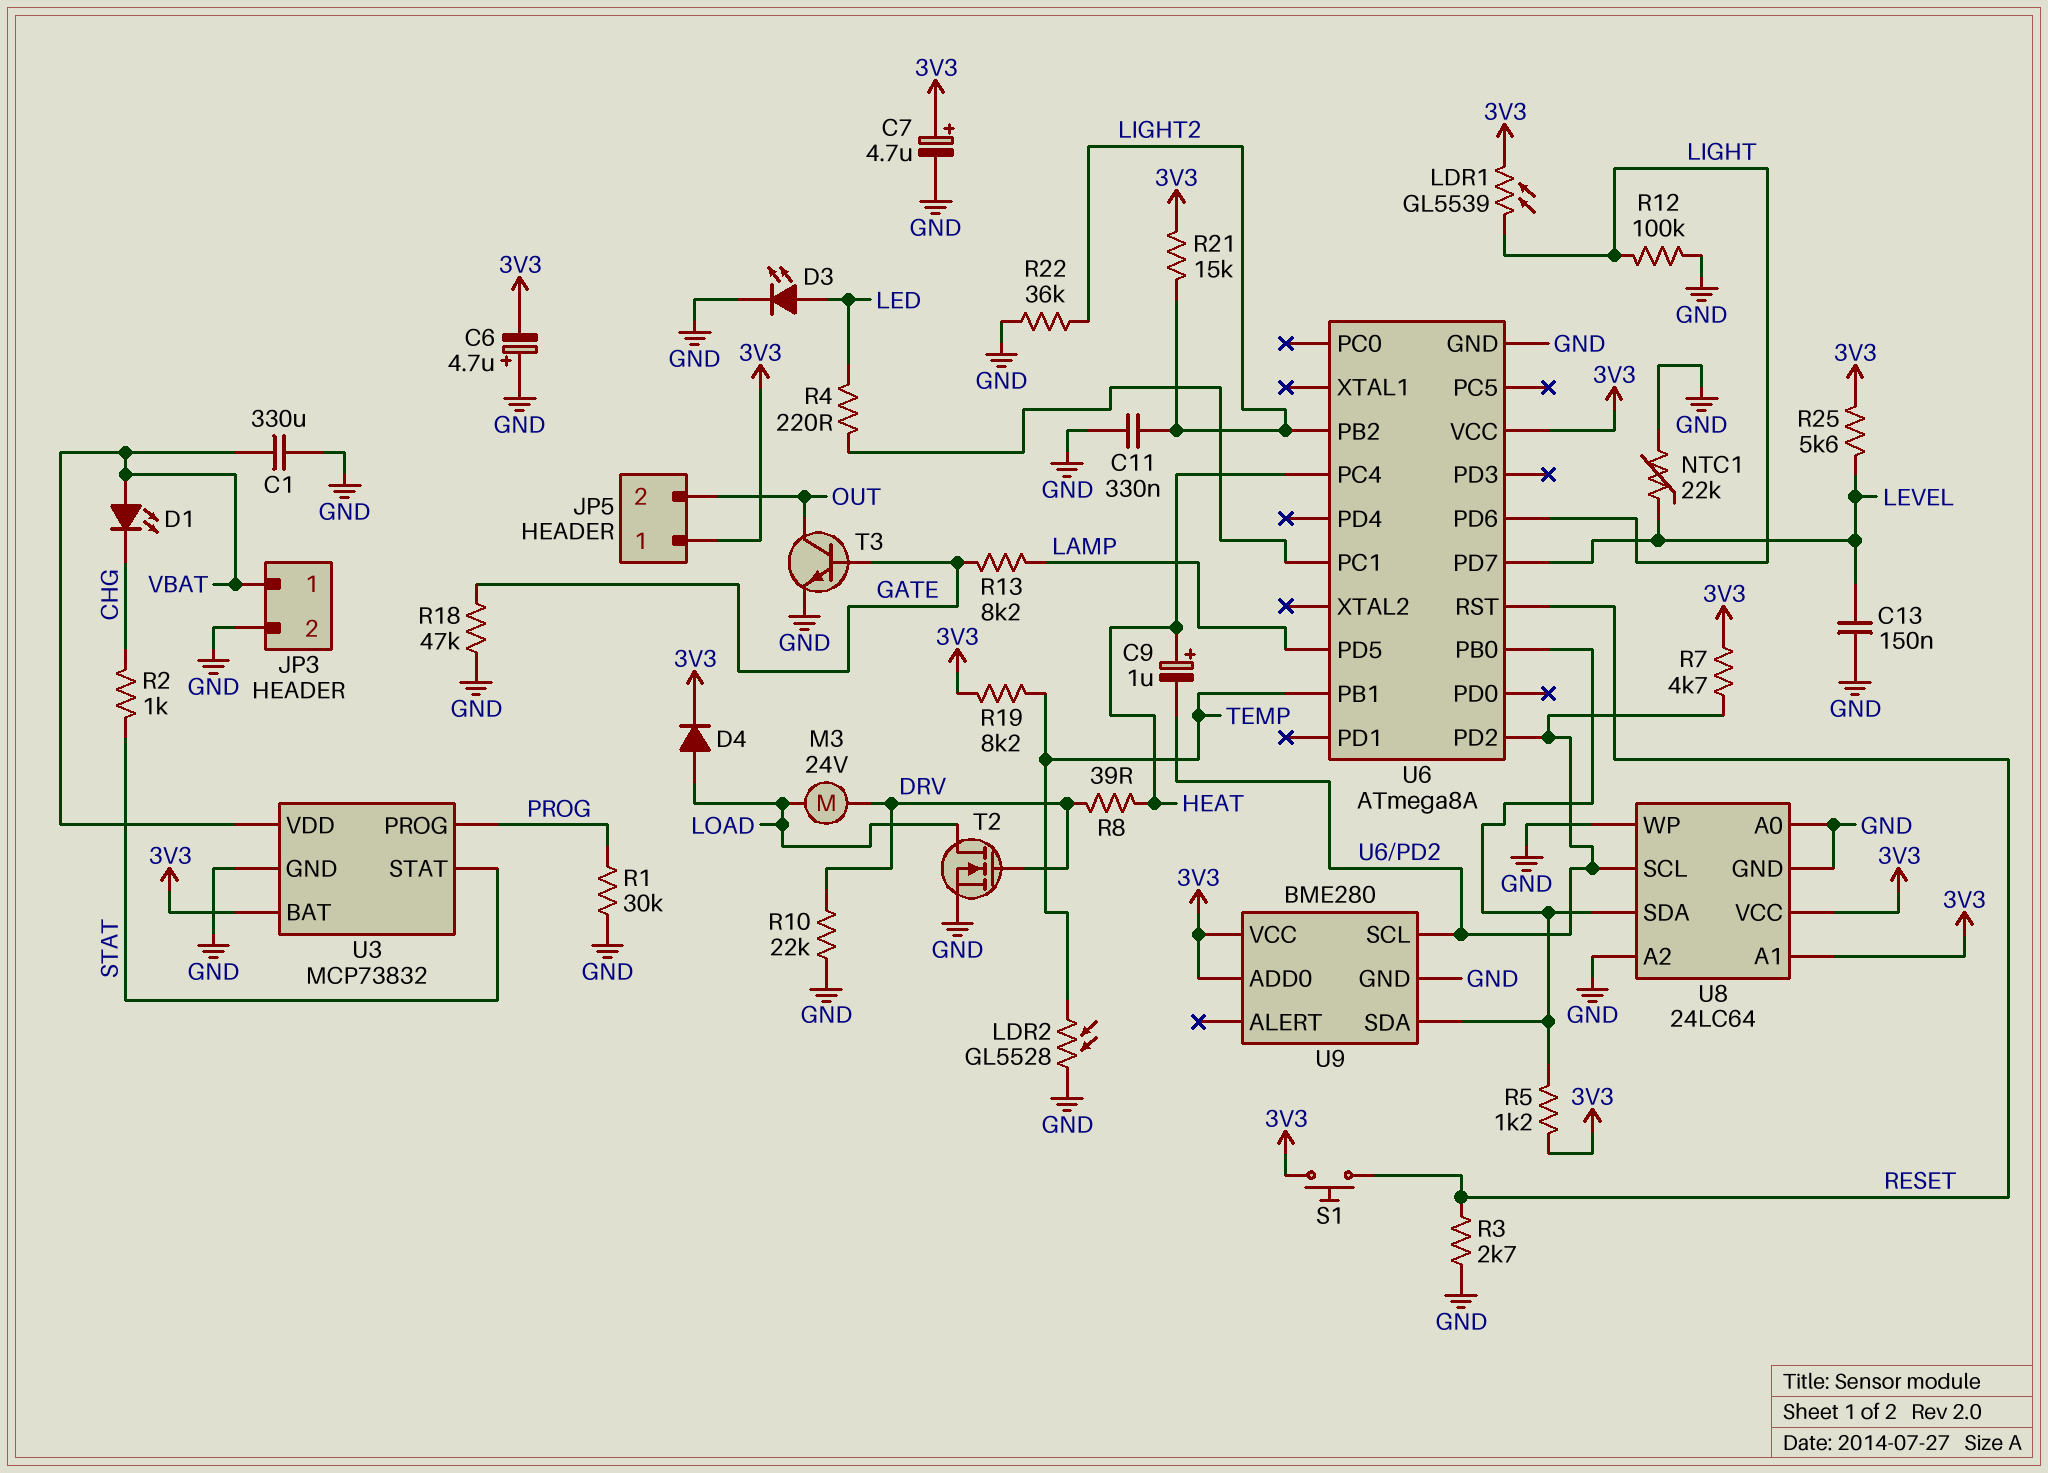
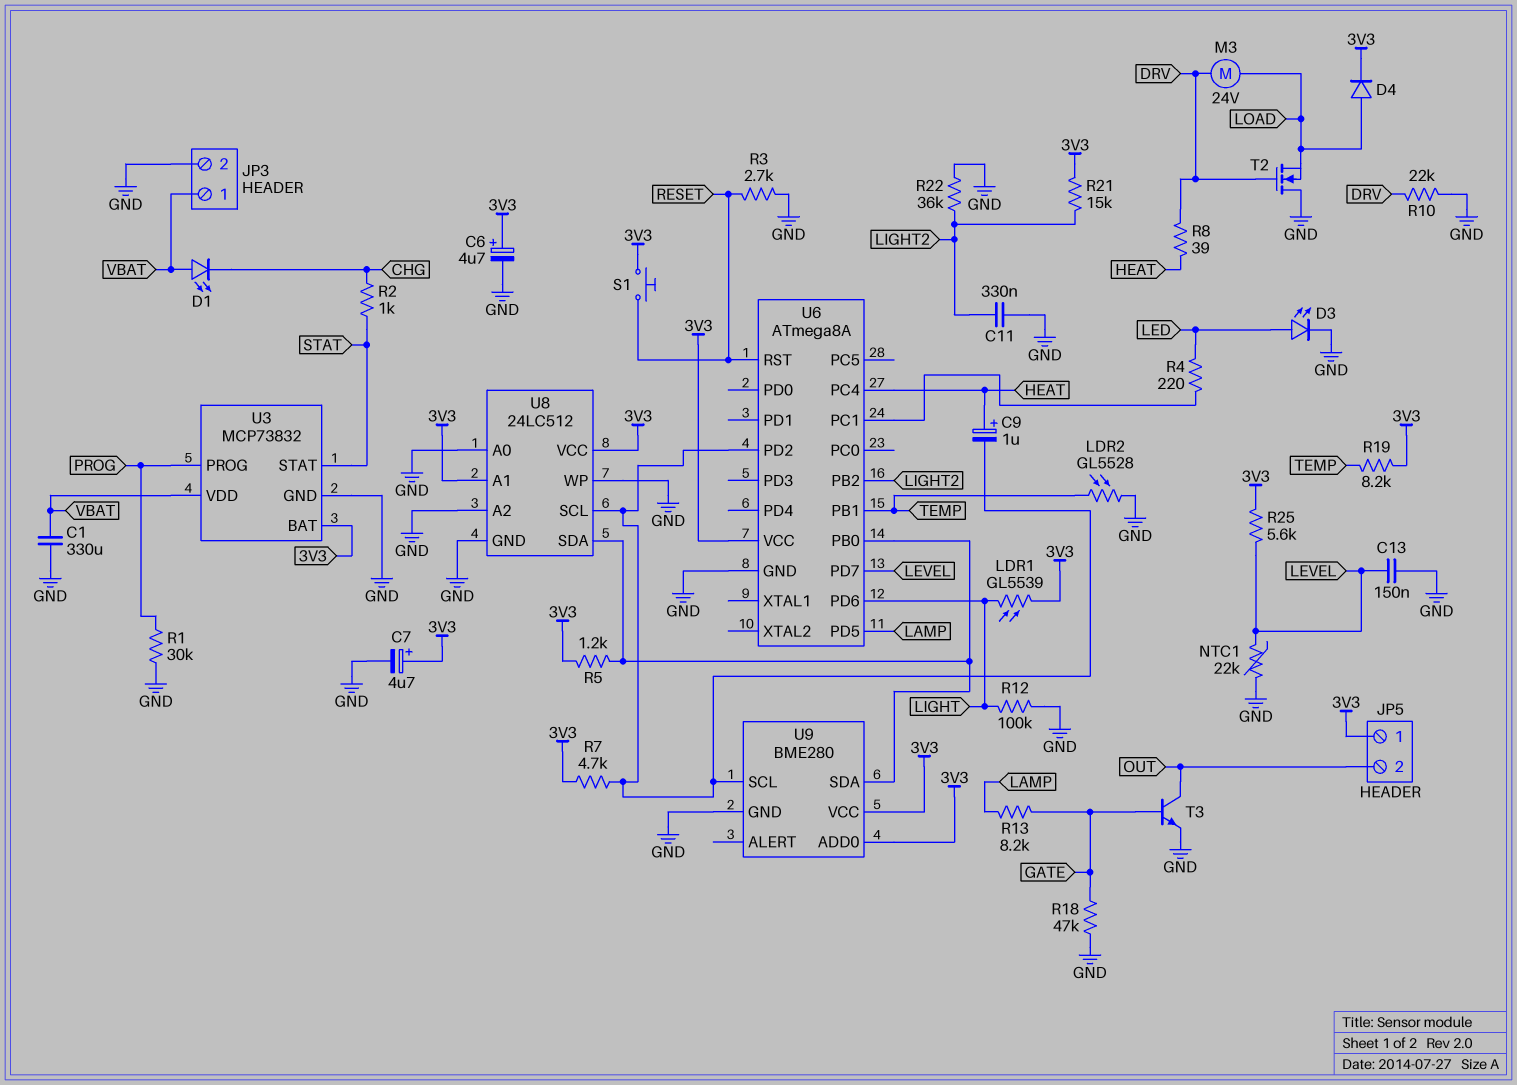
C6: 4.7uF (plus GND, minus 3V3) -> 4.7uF (plus 3V3, minus GND)
T2: NMOS (G DRV, D LOAD, S GND) -> NMOS (G DRV, D GND, S LOAD)
U8: 24LC64 -> 24LC512

